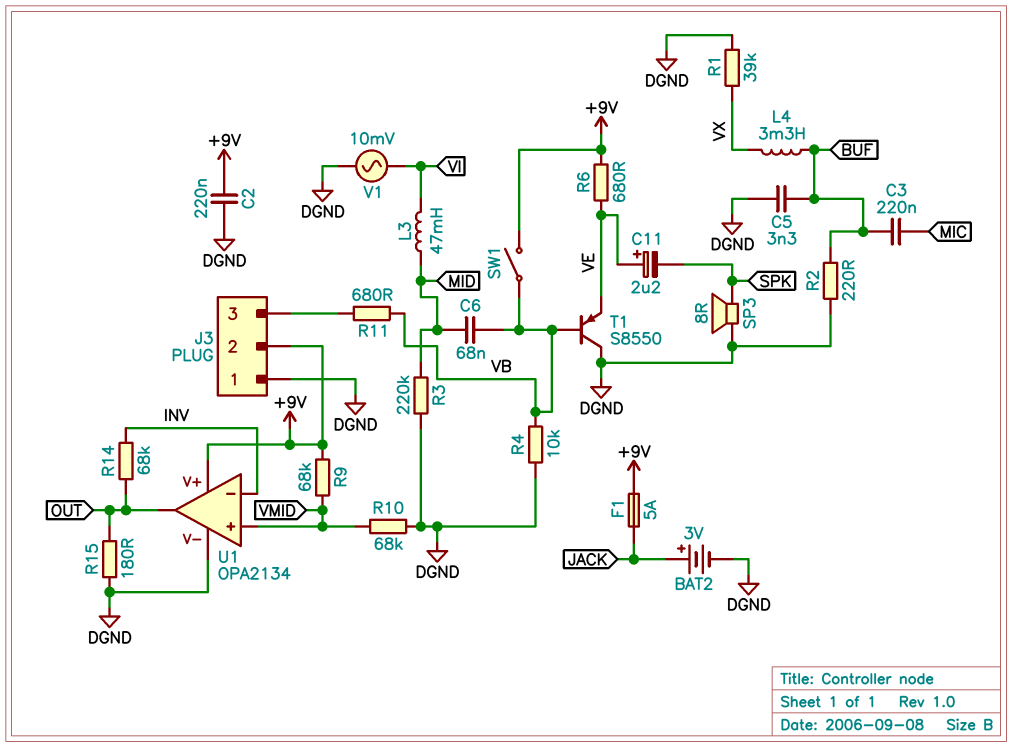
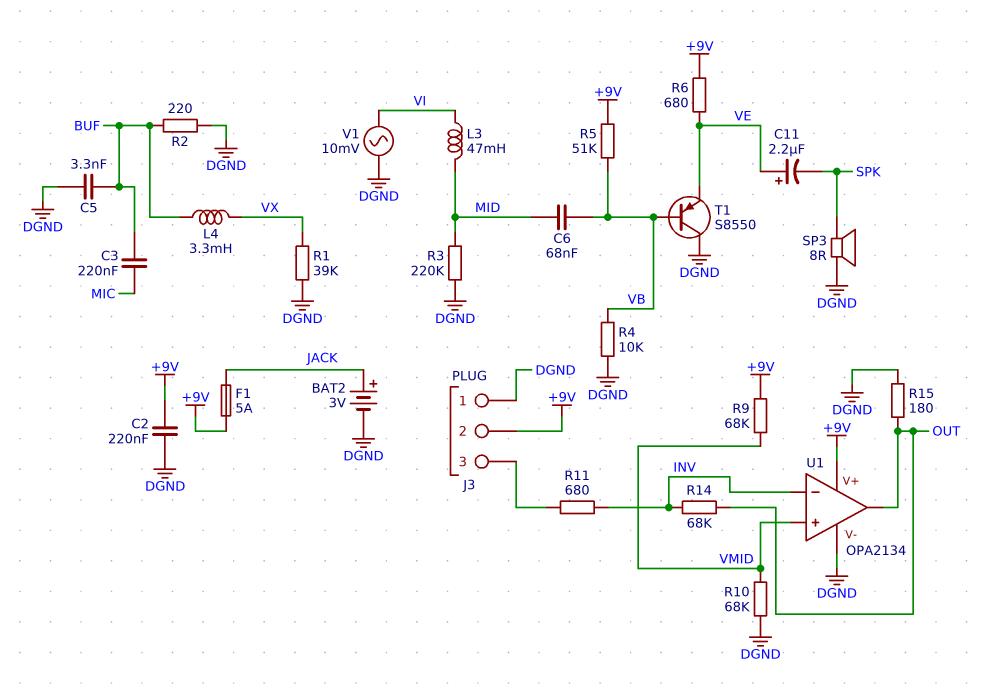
R5: none -> 51k (+9V, VB)
R11: 680 (J3/3, VB) -> 680 (INV, J3/3)
SW1: switch (+9V, VB) -> none

